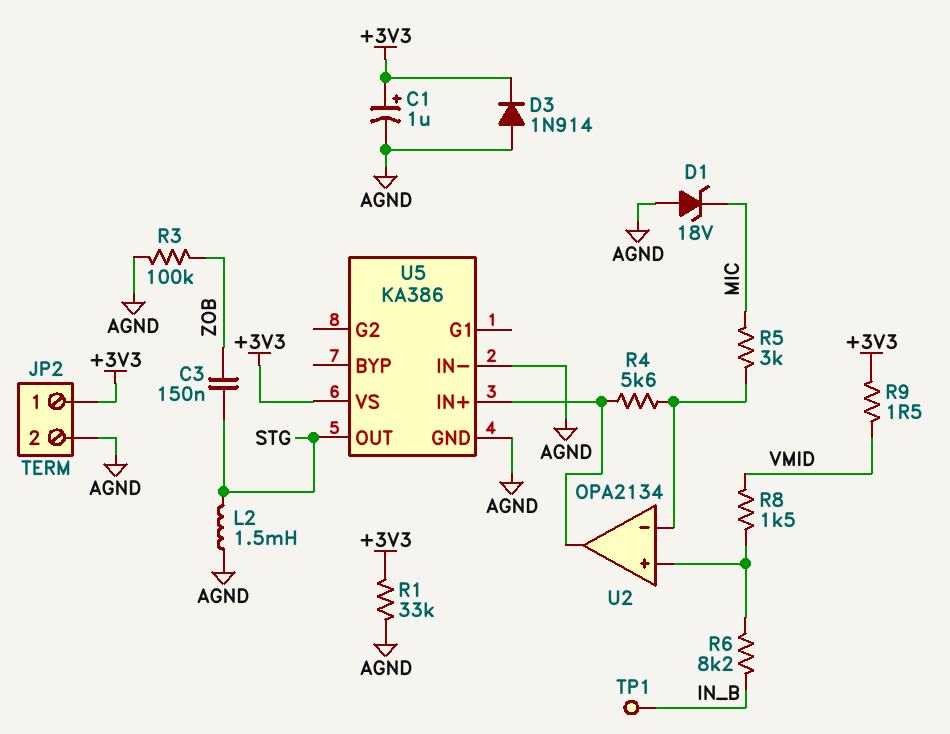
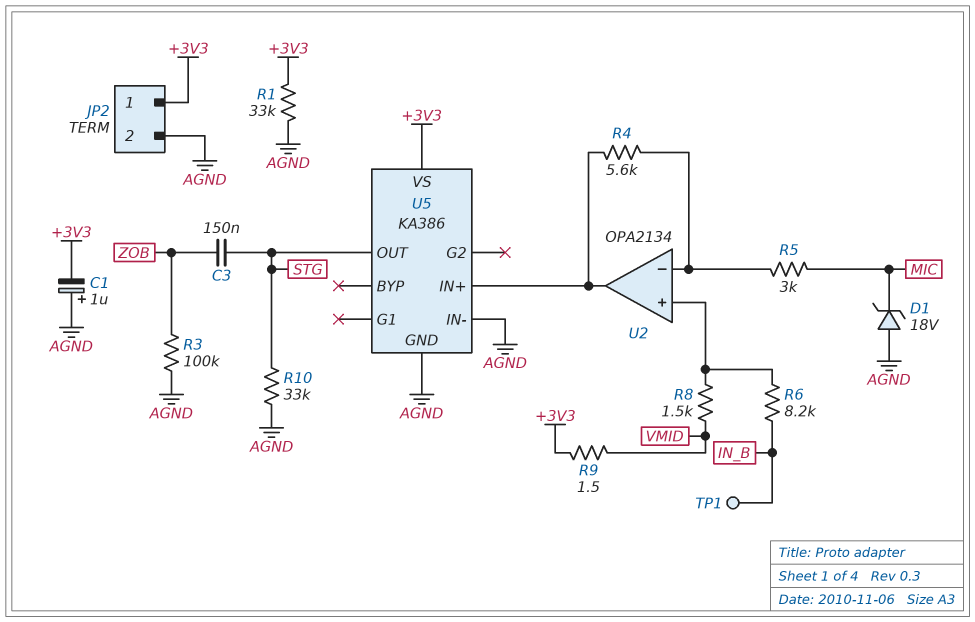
C1: 1uF (plus +3V3, minus AGND) -> 1uF (plus AGND, minus +3V3)
D3: diode 1N914 (A AGND, K +3V3) -> none
L2: 1.5mH (AGND, STG) -> none
R10: none -> 33k (AGND, STG)

